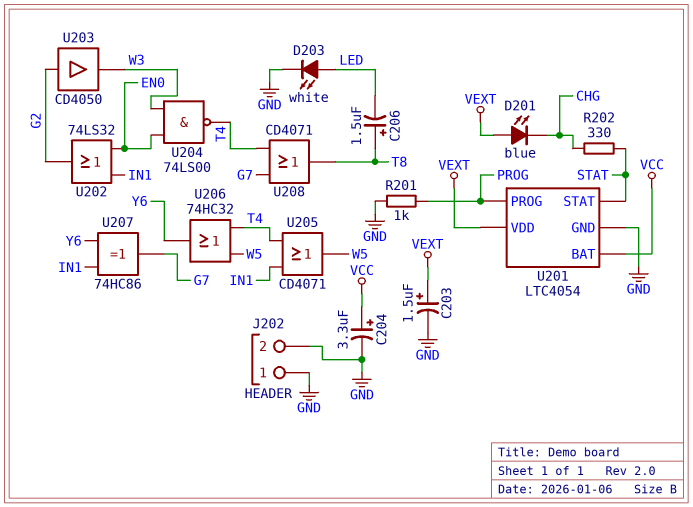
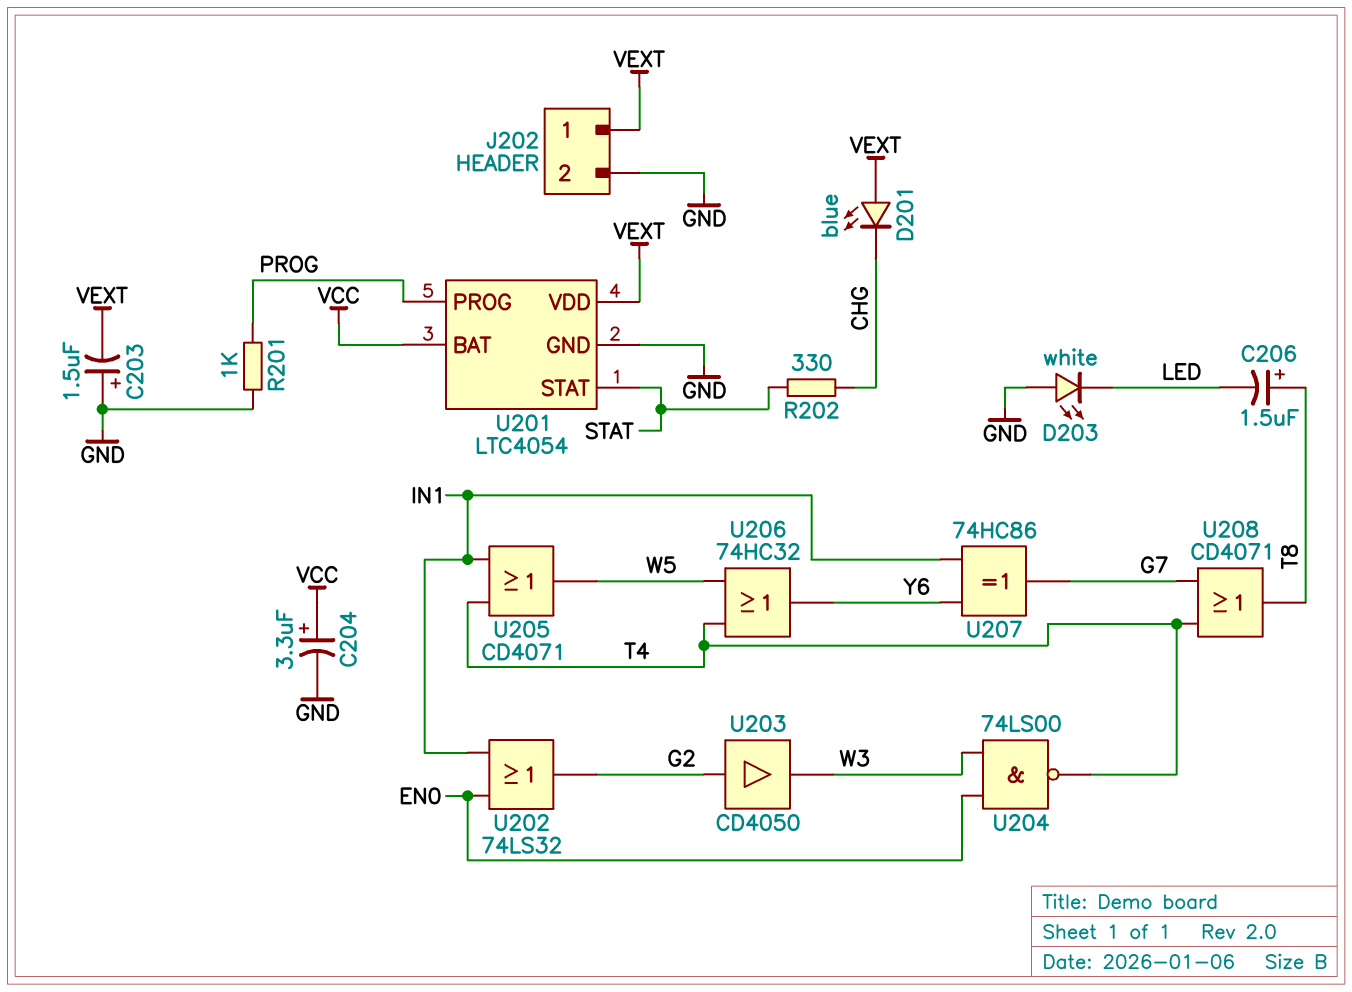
C203: 1.5uF (plus VEXT, minus GND) -> 1.5uF (plus GND, minus VEXT)
D203: LED white (A LED, K GND) -> LED white (A GND, K LED)
J202 pin 1: GND -> VEXT

